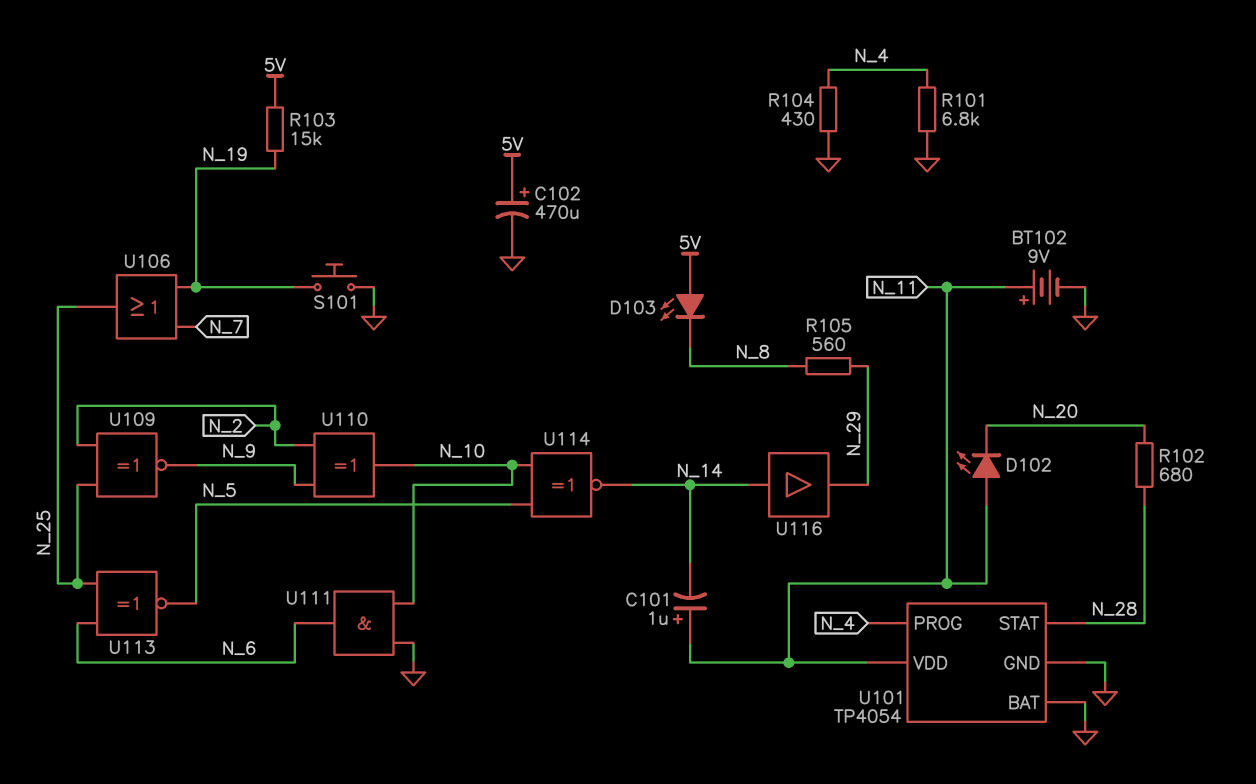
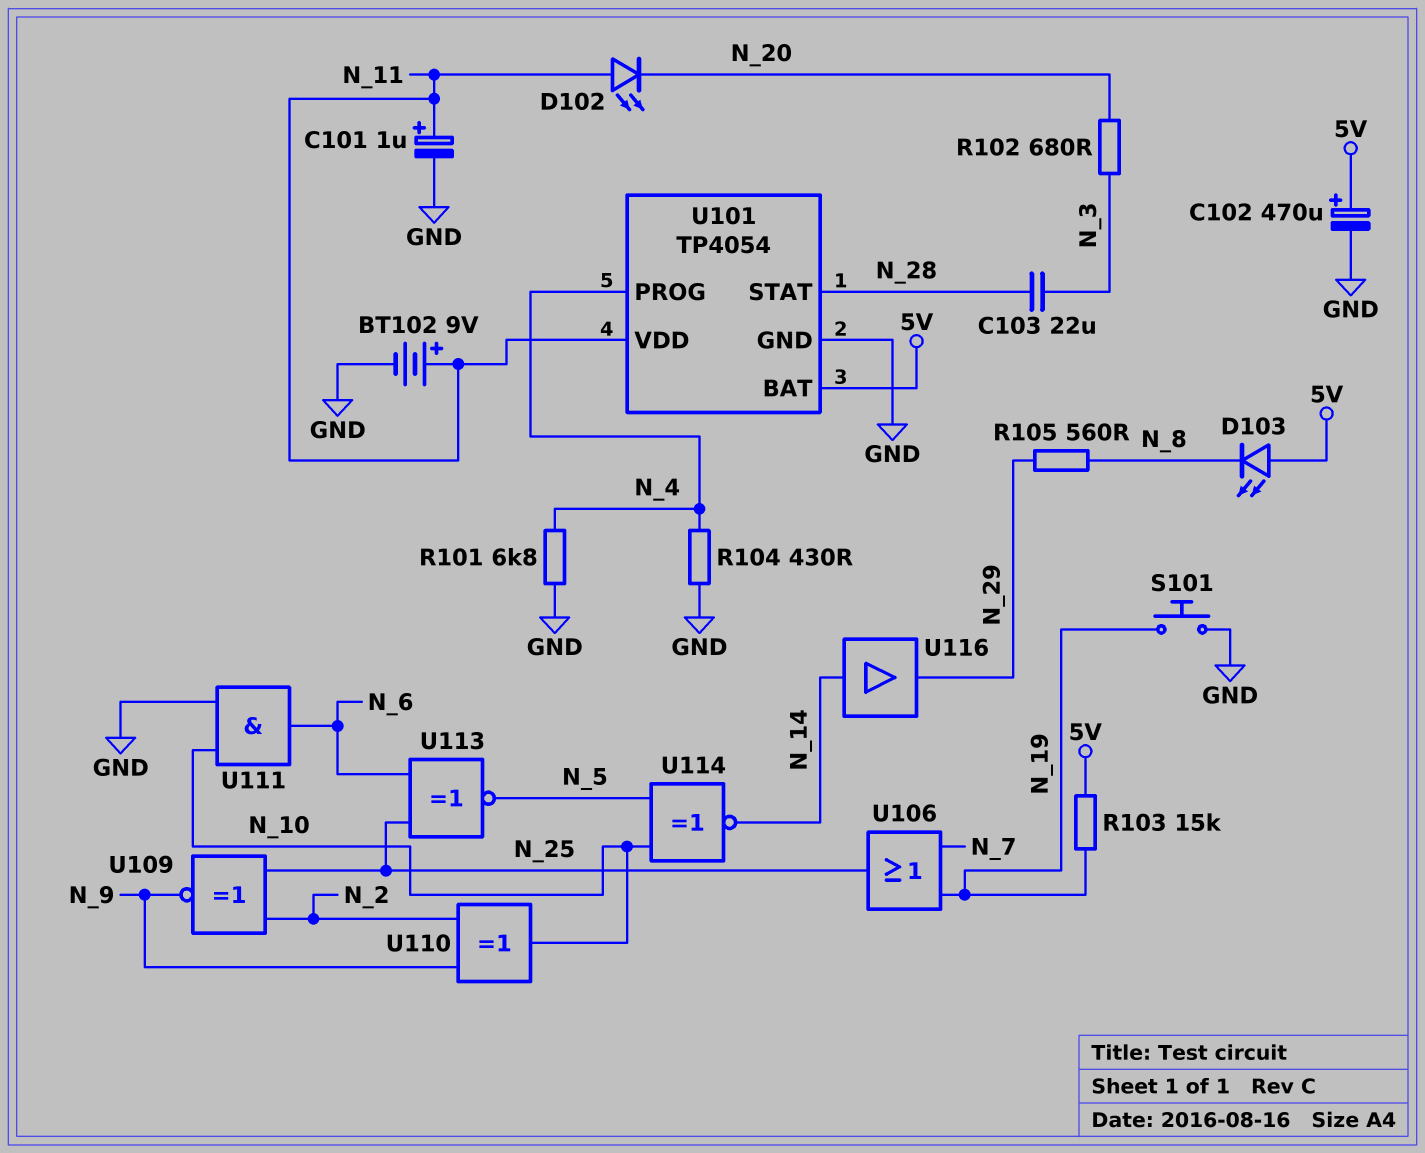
C101: 1uF (plus N_11, minus N_14) -> 1uF (plus N_11, minus GND)
C103: none -> 22uF (N_3, N_28)
R102: 680 (N_20, N_28) -> 680 (N_3, N_20)
U101 pin BAT: GND -> 5V

